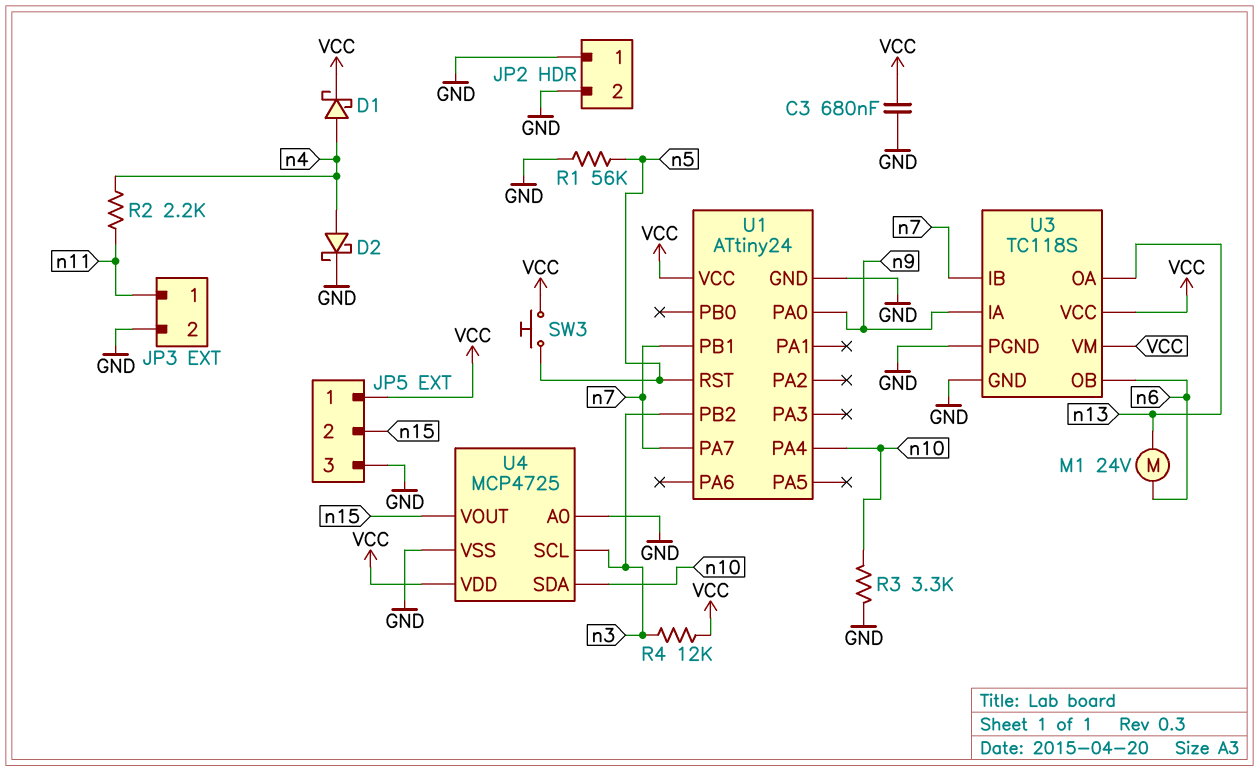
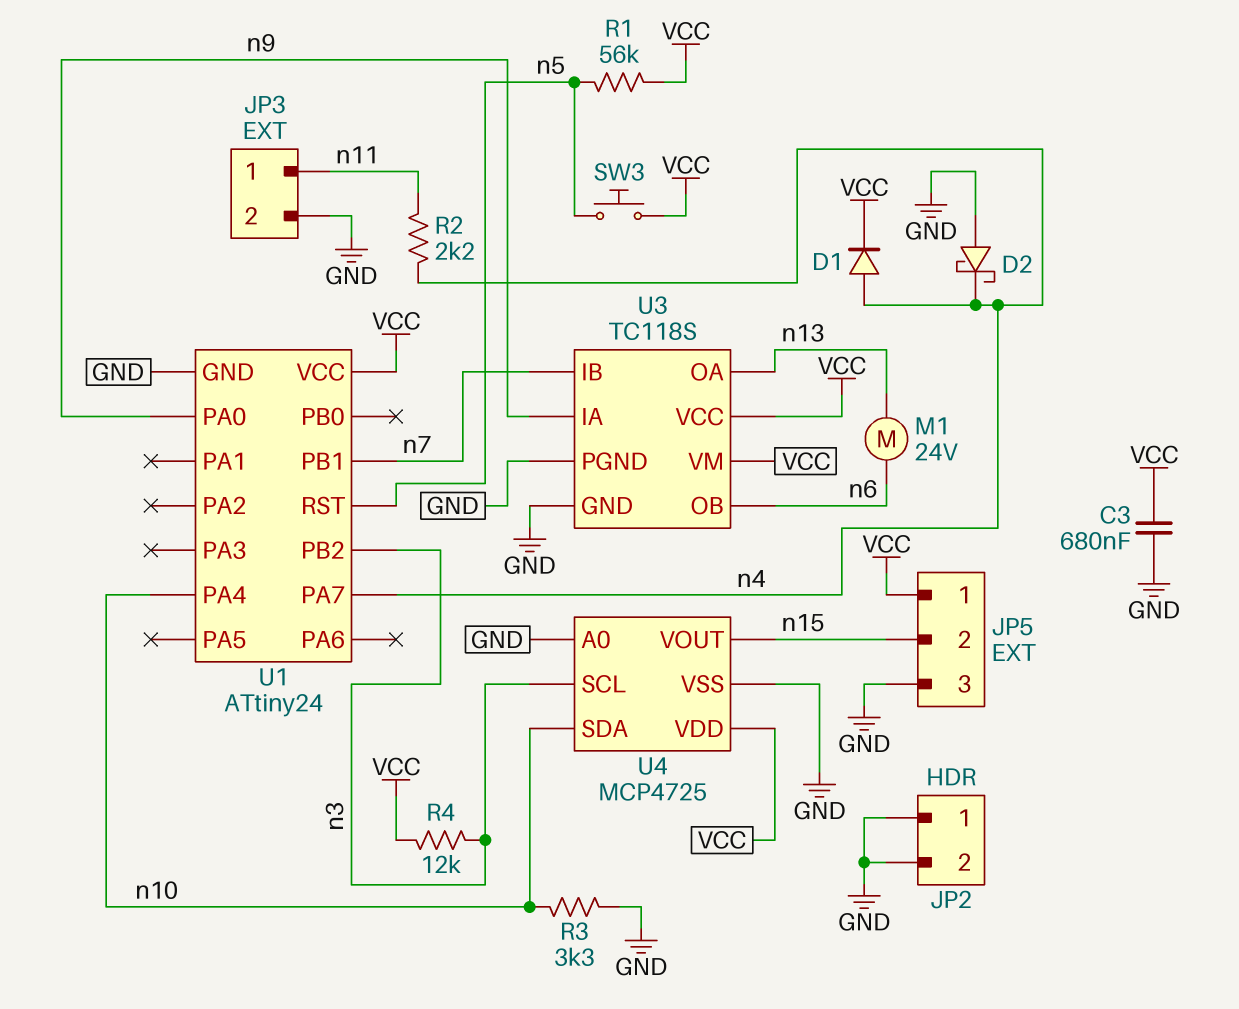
D1: schottky (A n4, K VCC) -> diode (A n4, K VCC)
D2: schottky (A n4, K GND) -> schottky (A GND, K n4)
R1: 56k (GND, n5) -> 56k (VCC, n5)
U1 pin PA7: n7 -> n4

